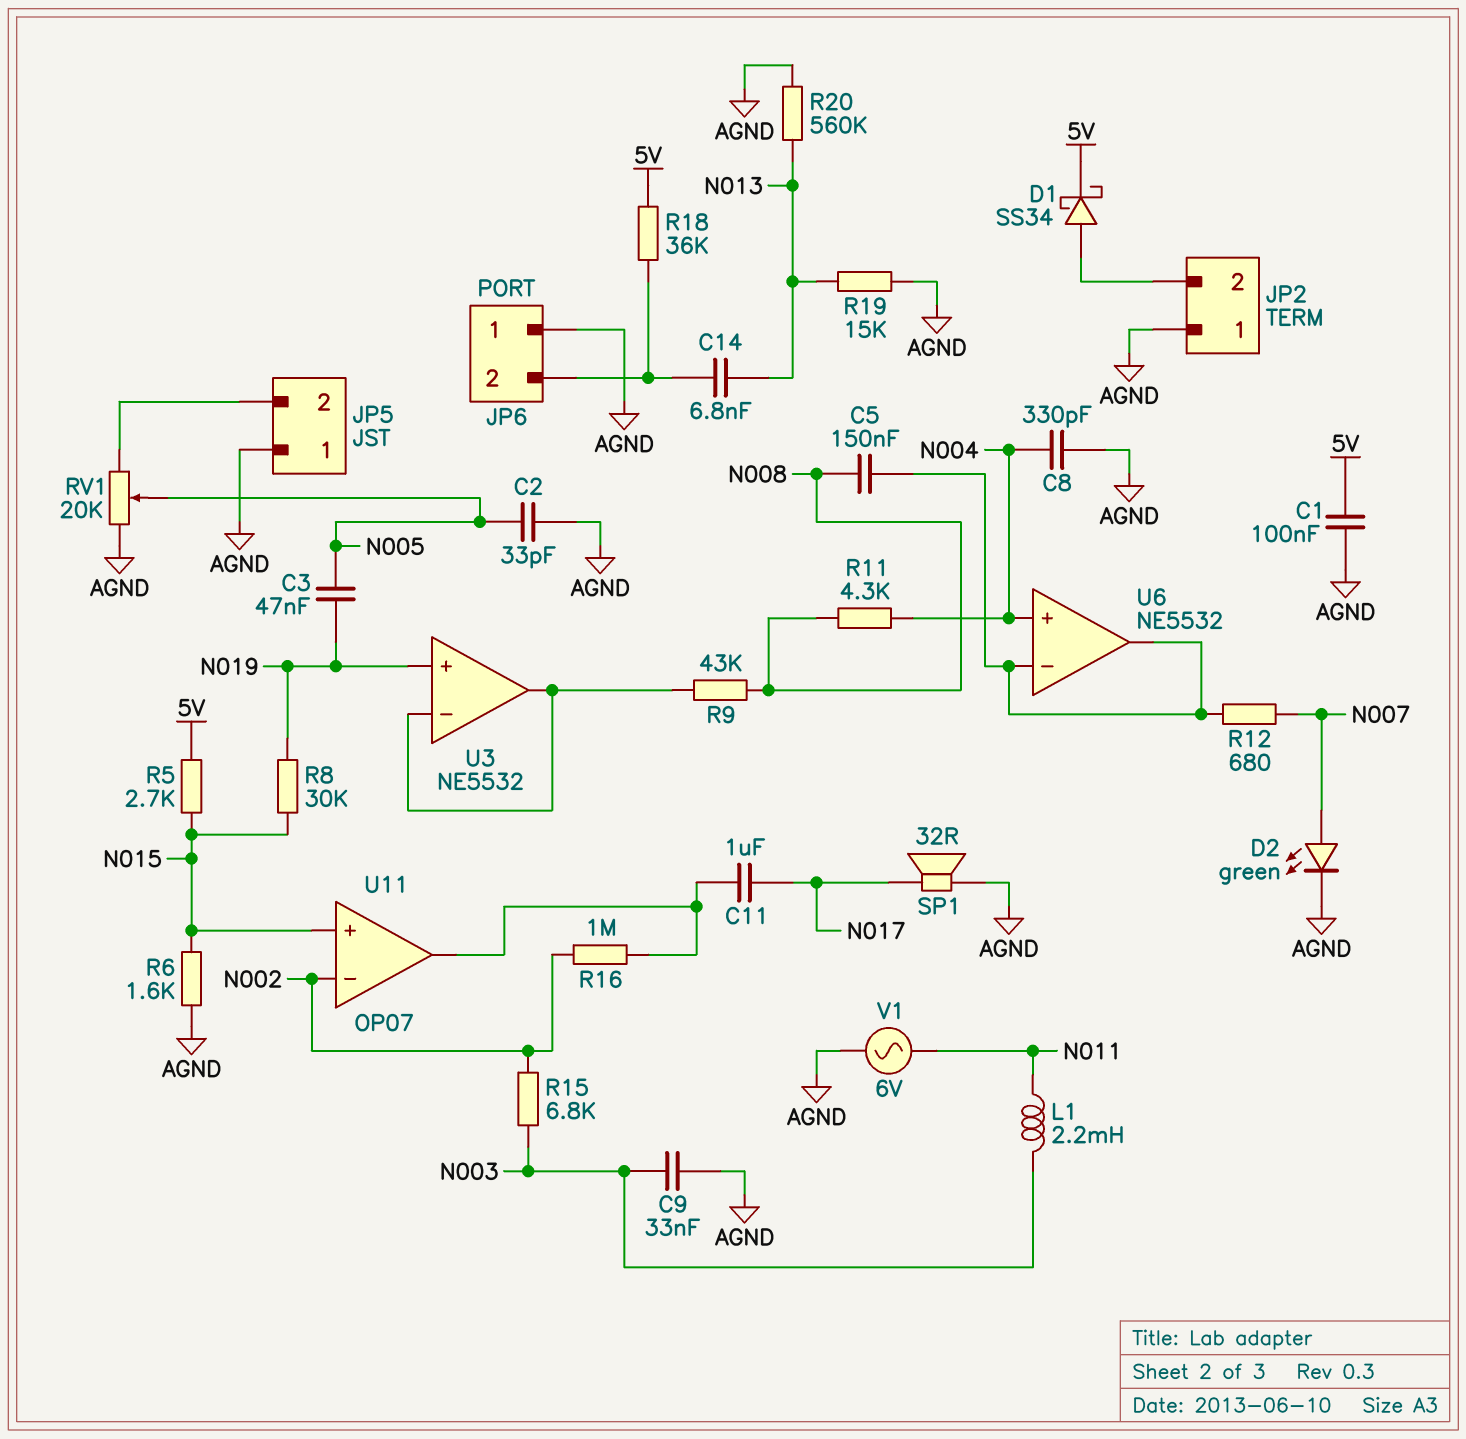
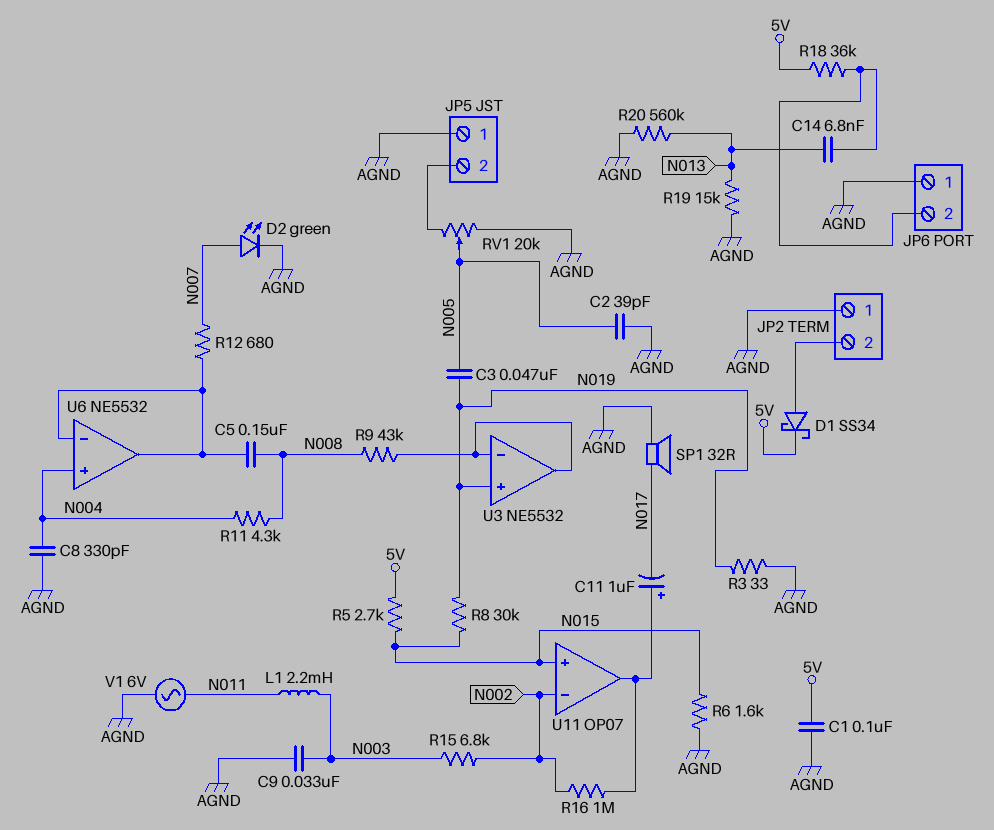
C2: 33pF (AGND, N005) -> 39pF (AGND, N005)
C11: 1uF (N017, U11/out) -> 1uF (plus U11/out, minus N017)
R3: none -> 33 (AGND, N019)

